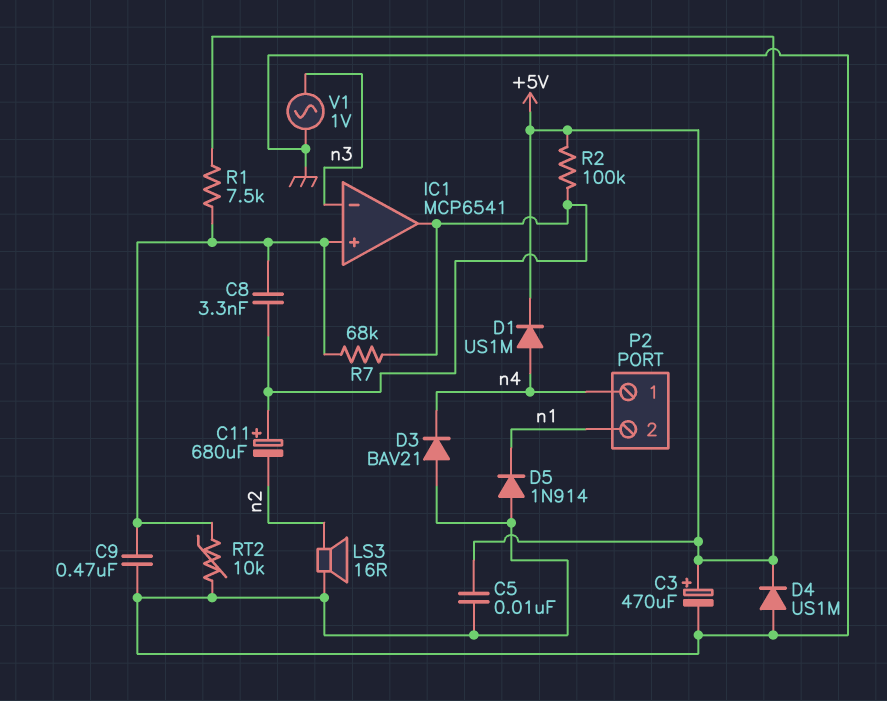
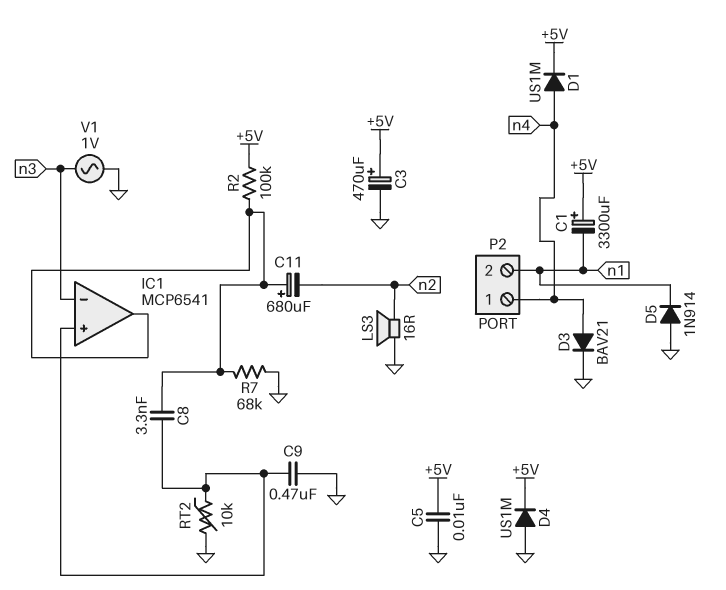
C1: none -> 3300uF (plus +5V, minus n1)
D3: diode BAV21 (A GND, K n4) -> diode BAV21 (A n4, K GND)
R1: 7.5k (+5V, IC1/in+) -> none
R7: 68k (IC1/in+, IC1/out) -> 68k (GND, IC1/out)

